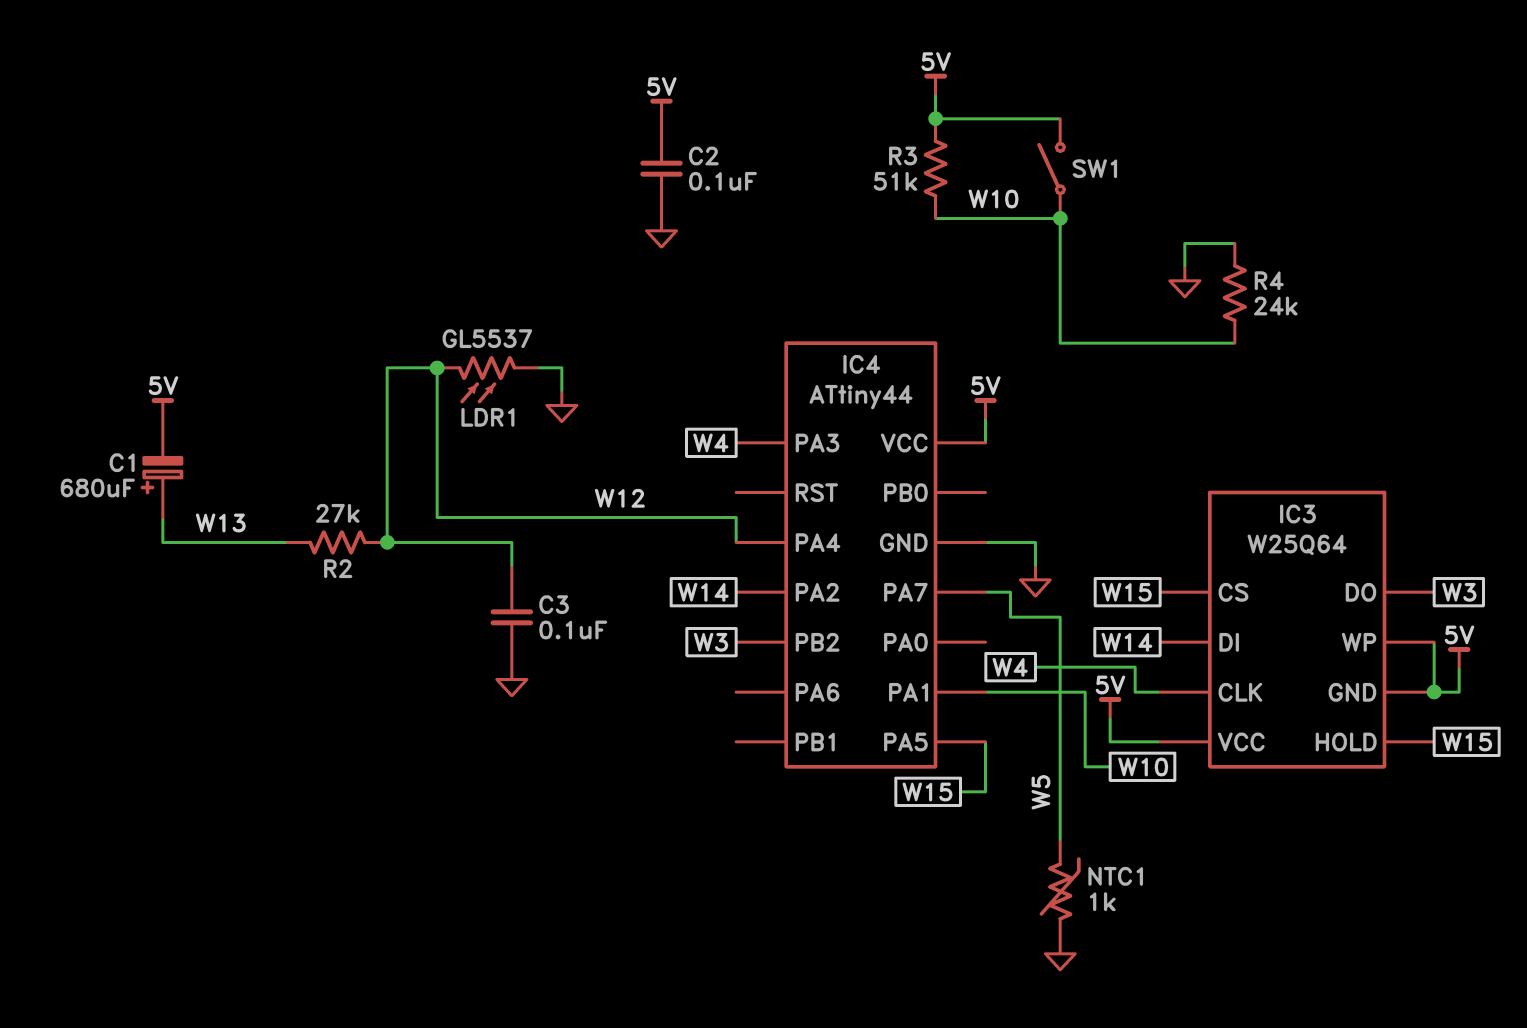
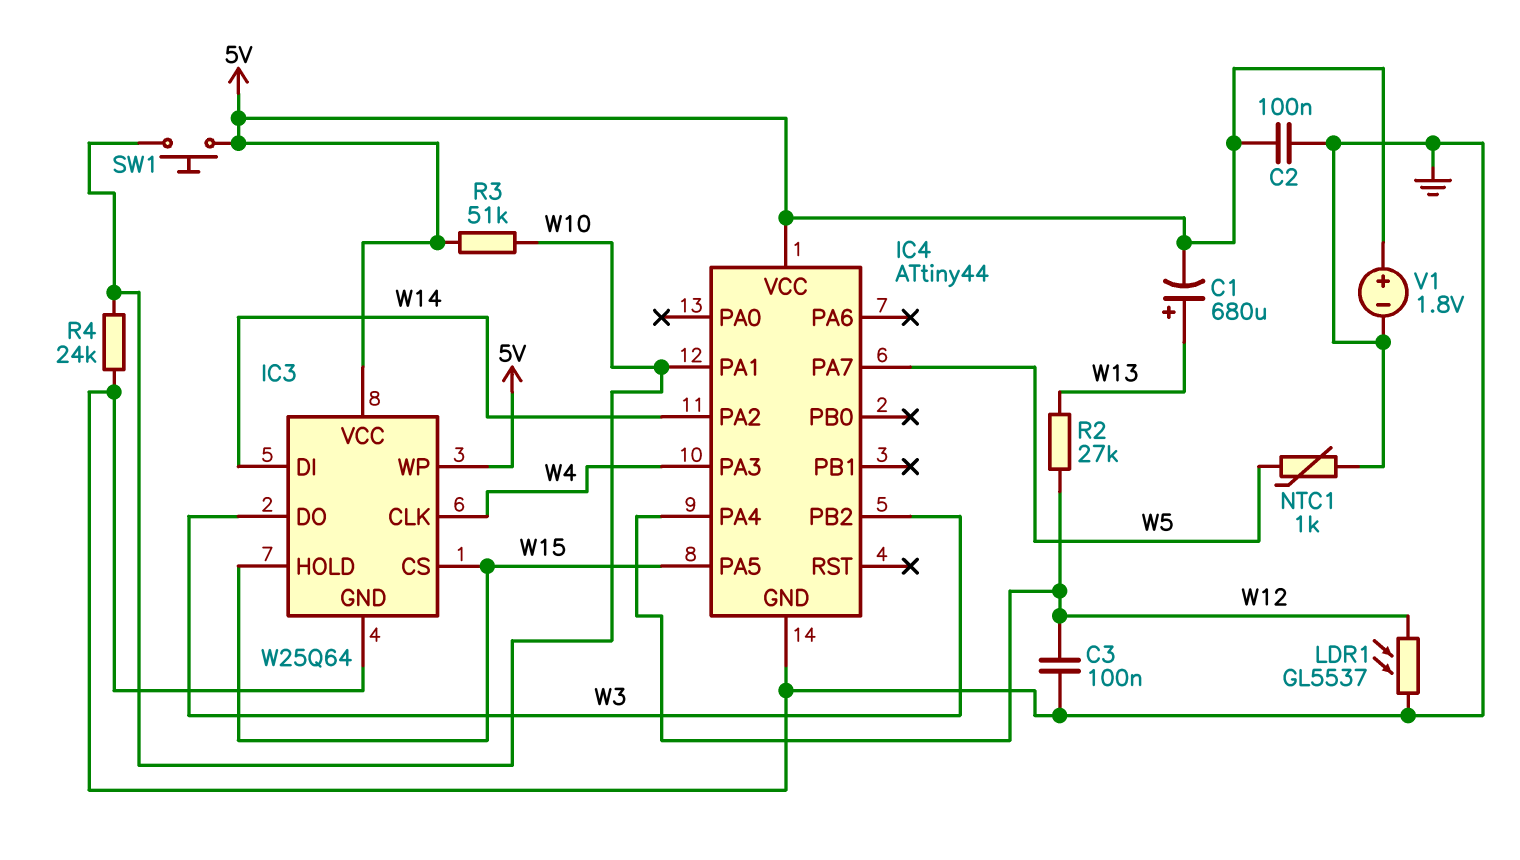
IC3 pin GND: 5V -> GND
SW1: switch (5V, W10) -> button (5V, W10)
V1: none -> 1.8V (plus 5V, minus GND)

